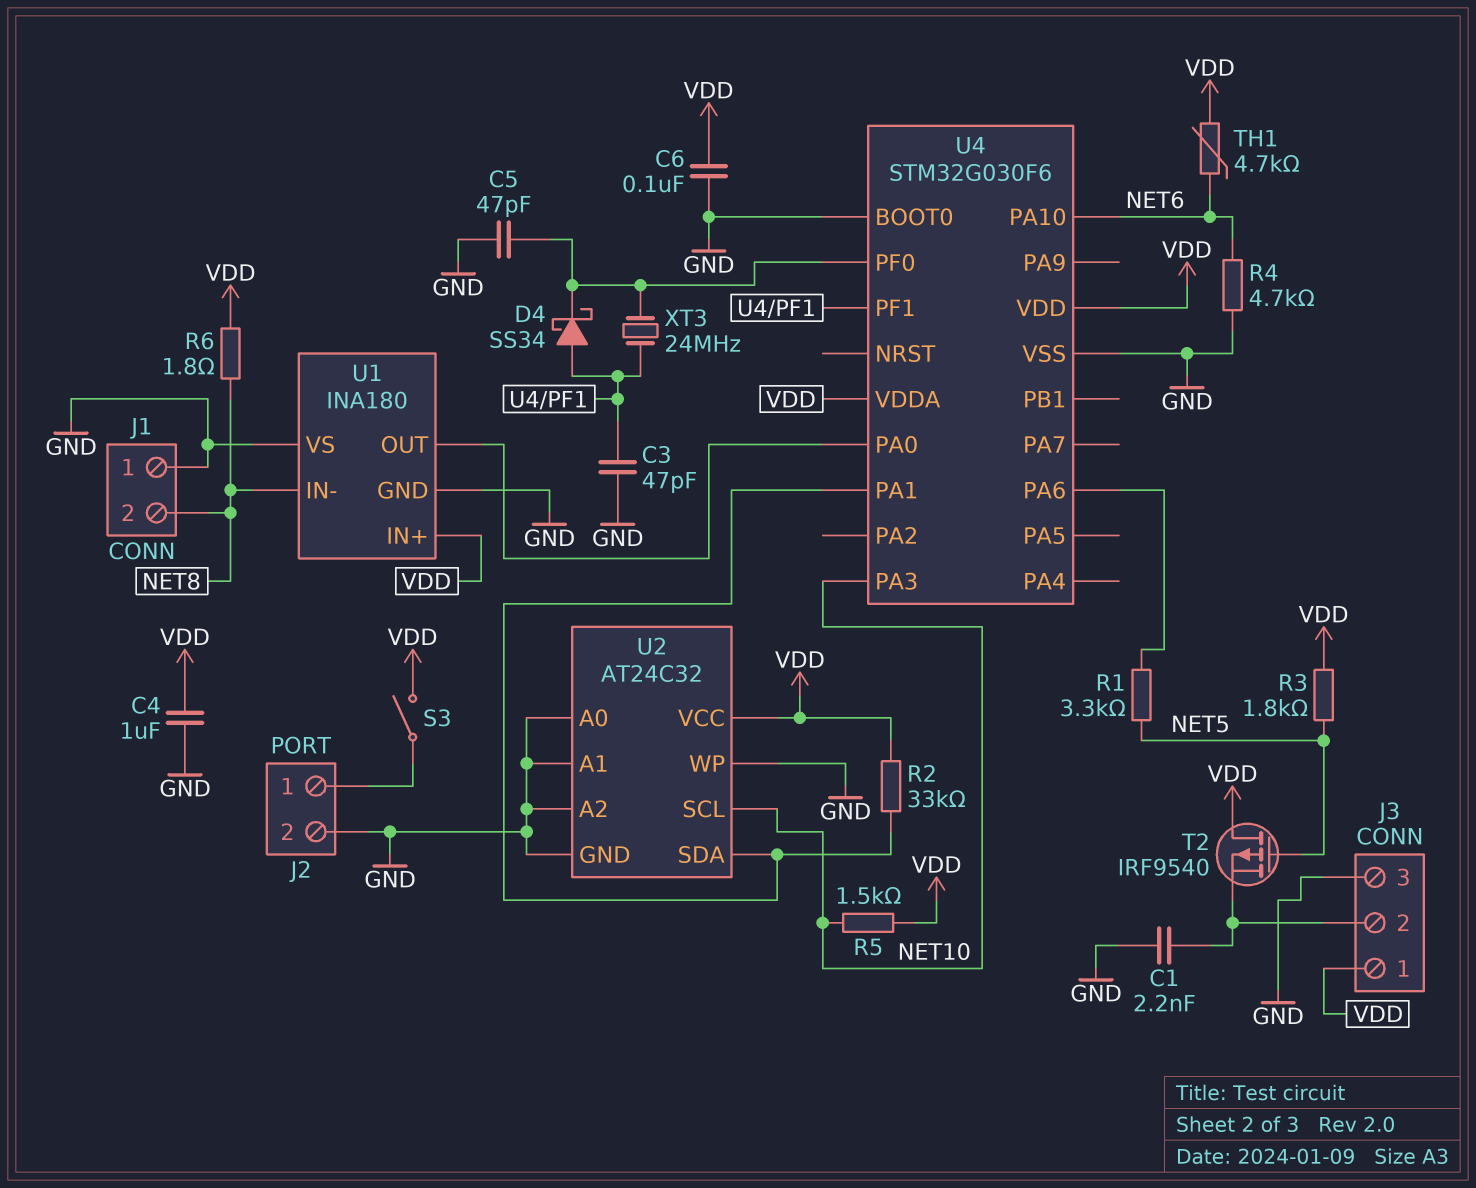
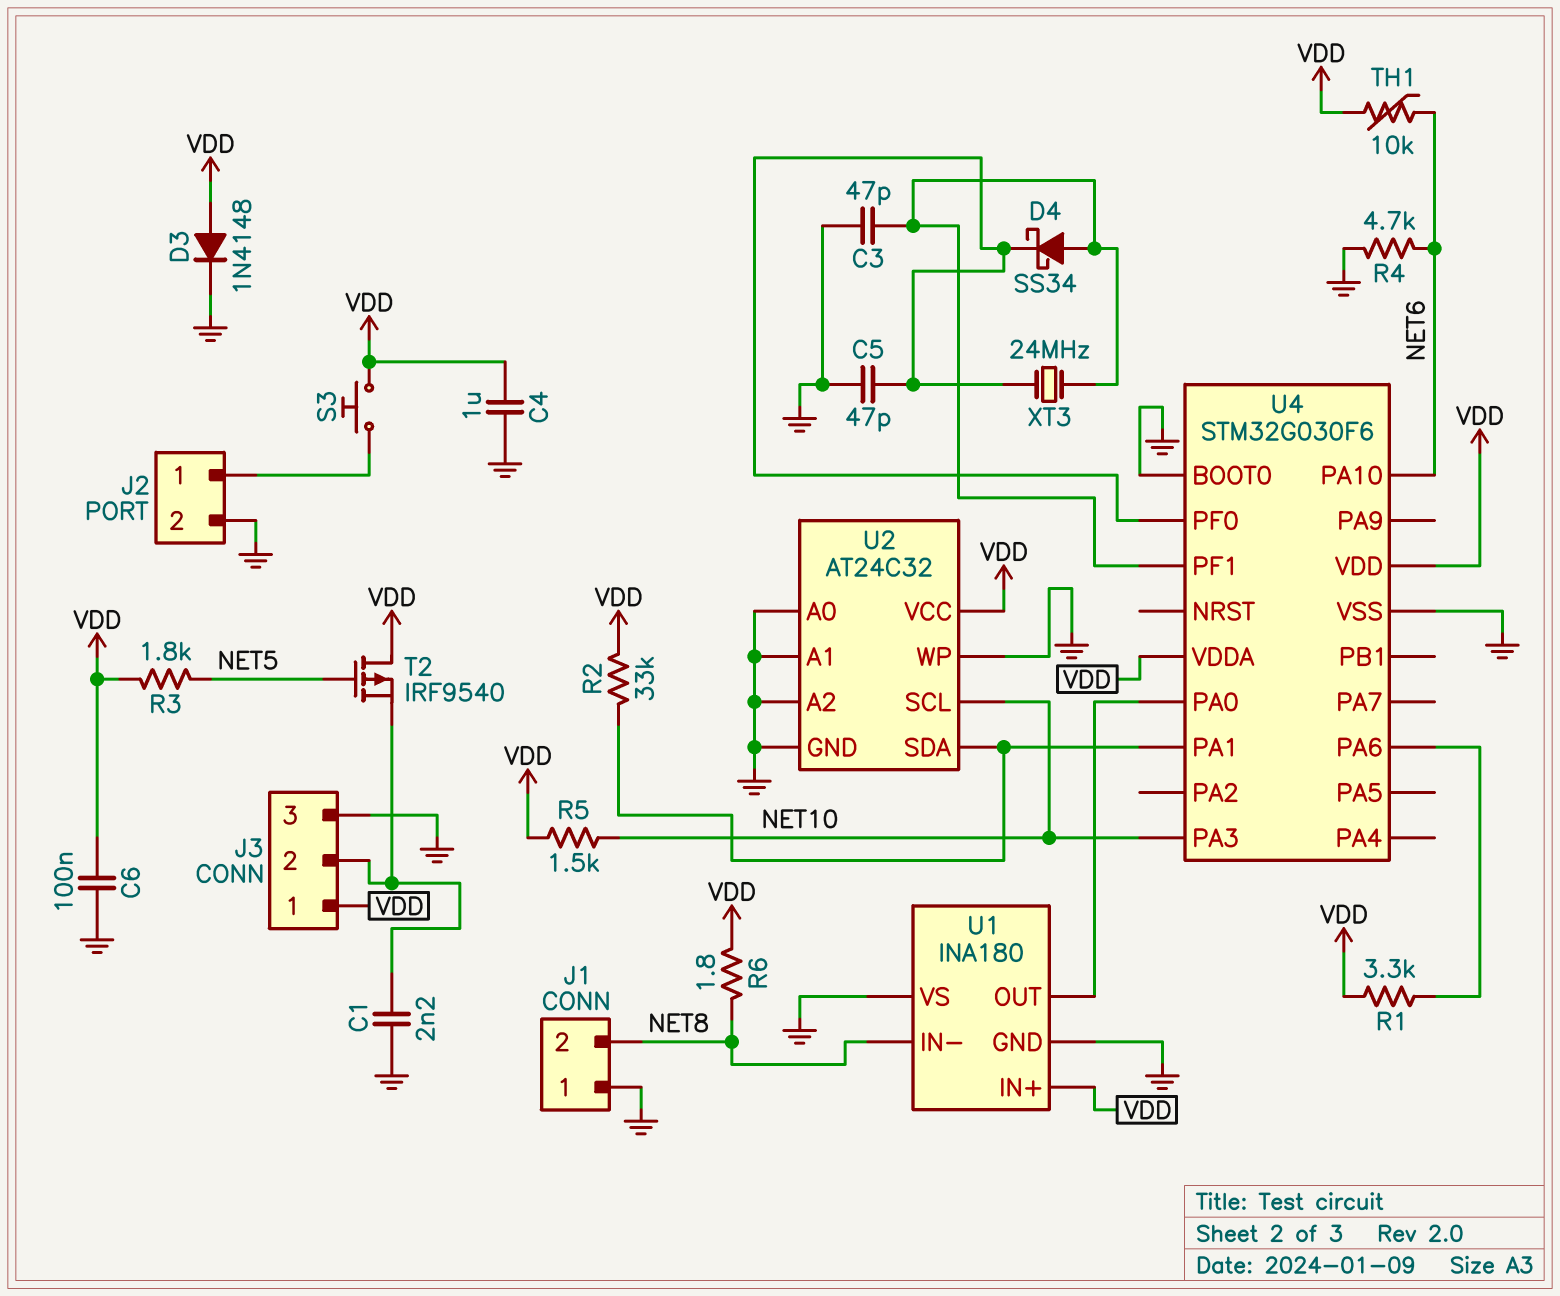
D3: none -> diode 1N4148 (A VDD, K GND)
R1: 3.3k (NET5, U4/PA6) -> 3.3k (U4/PA6, VDD)
S3: switch (J2/1, VDD) -> button (J2/1, VDD)
TH1: 4.7k (NET6, VDD) -> 10k (NET6, VDD)

